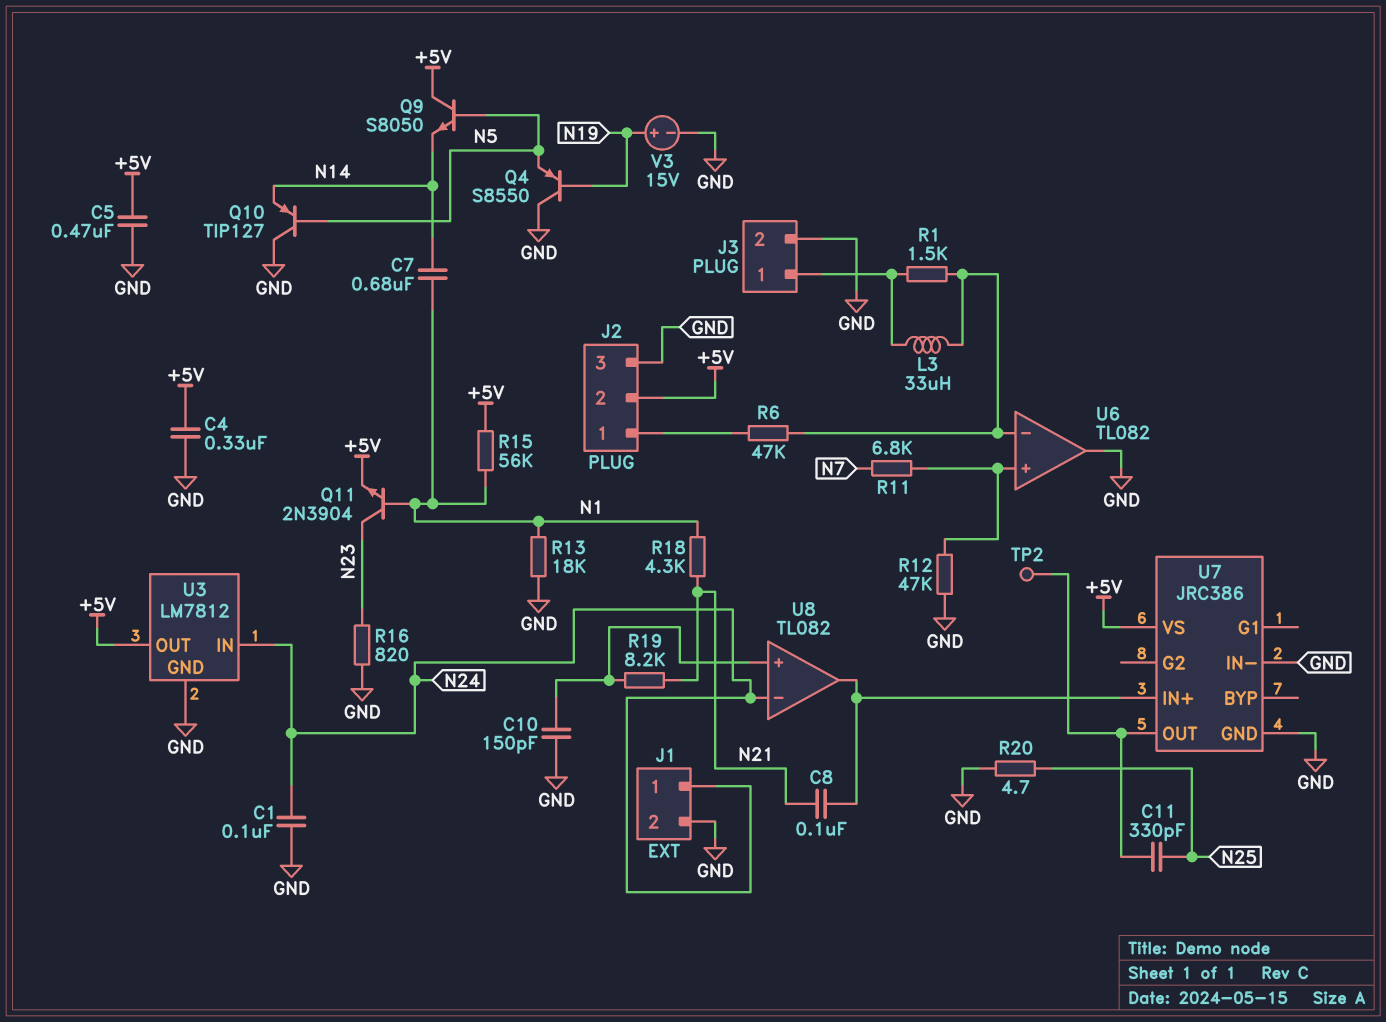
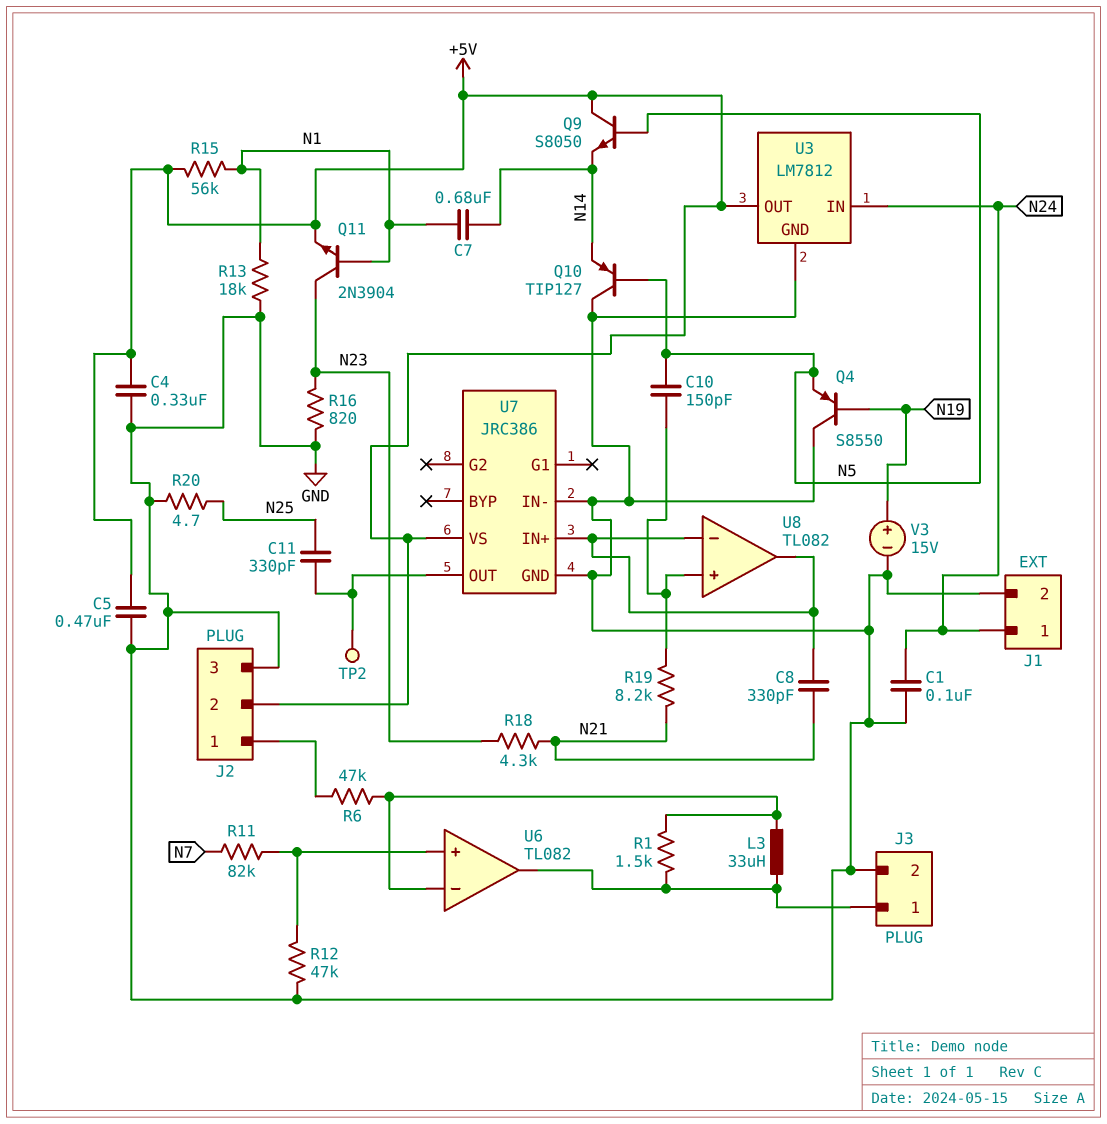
C8: 100nF (N21, U7/IN+) -> 330pF (N21, U7/IN+)
C10: 150pF (GND, U8/in+) -> 150pF (N5, U8/in+)
R11: 6.8k (N7, U6/in+) -> 82k (N7, U6/in+)
R18: 4.3k (N1, N21) -> 4.3k (N21, N23)
U6 pin out: GND -> J3/1
U8 pin in-: N24 -> U7/IN+

